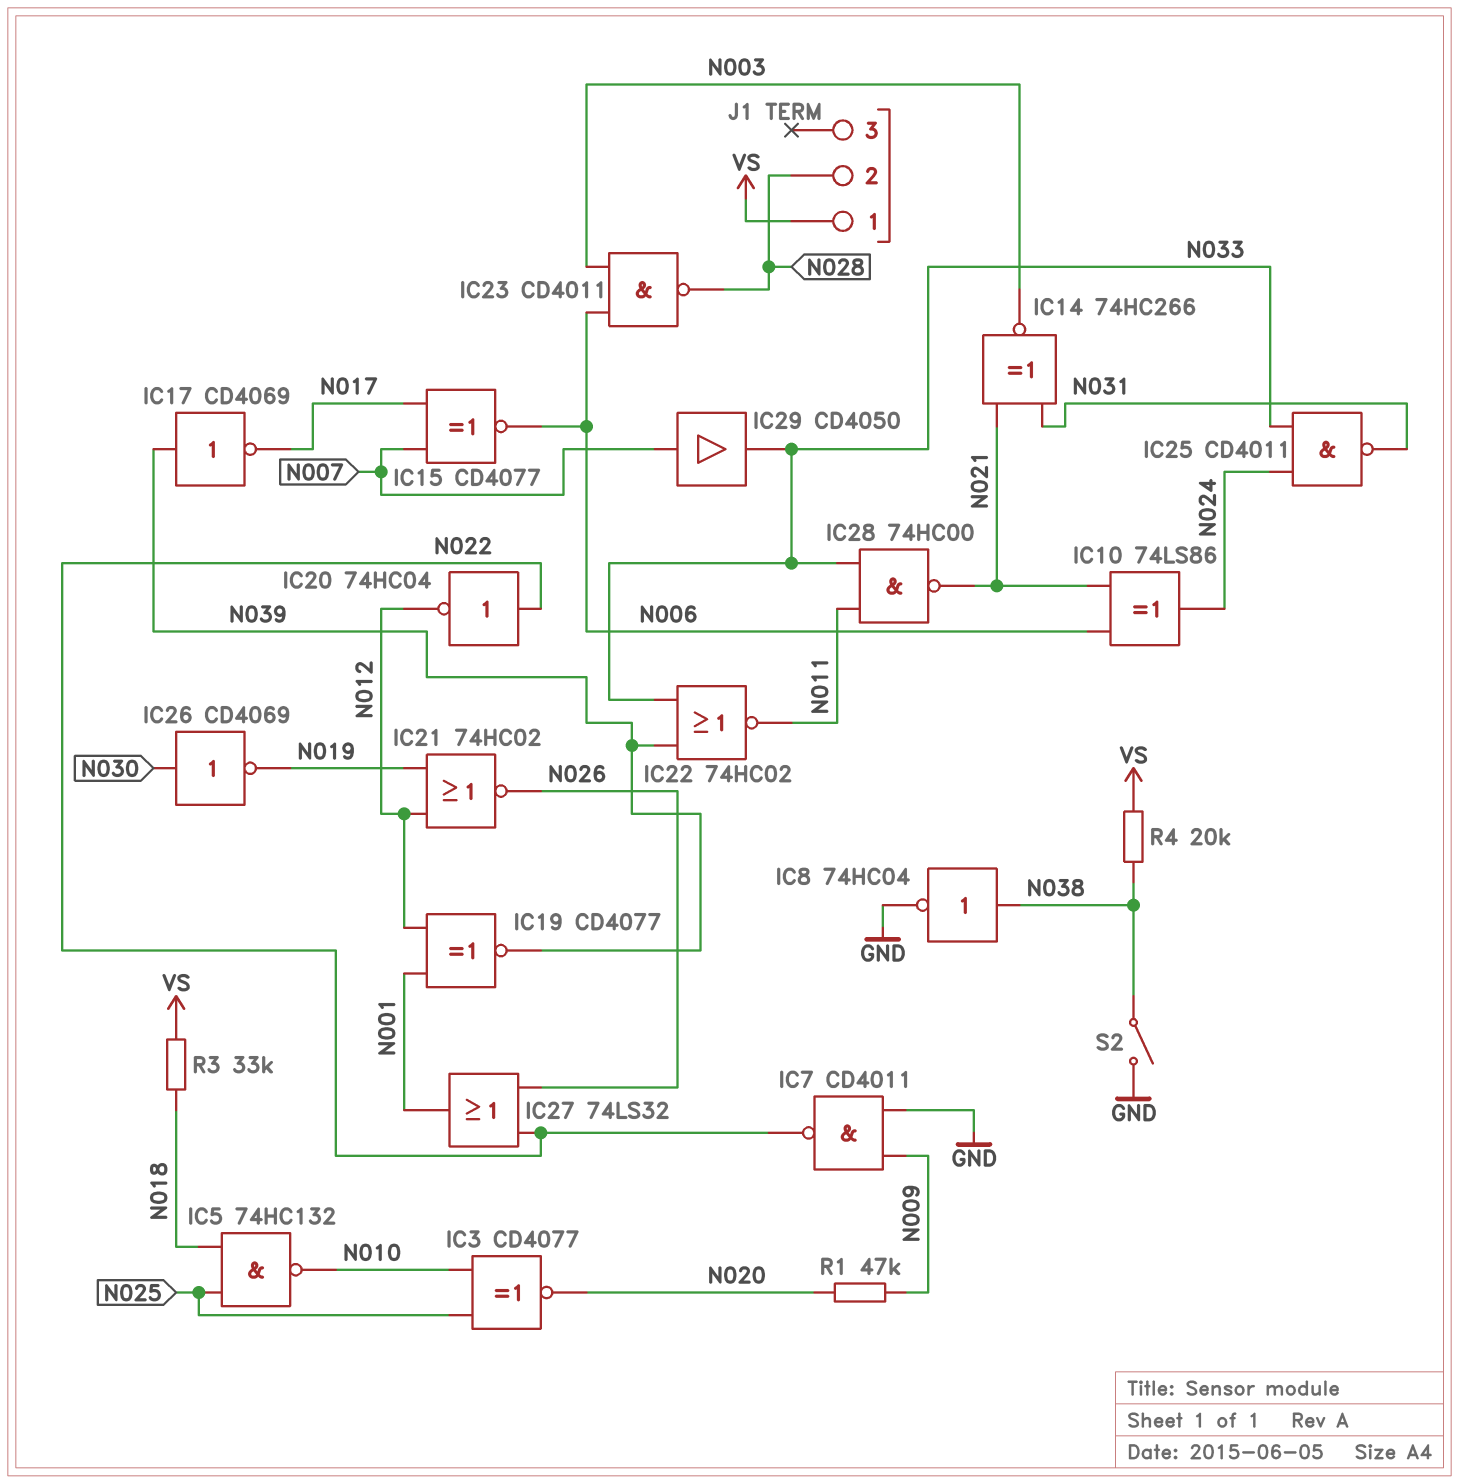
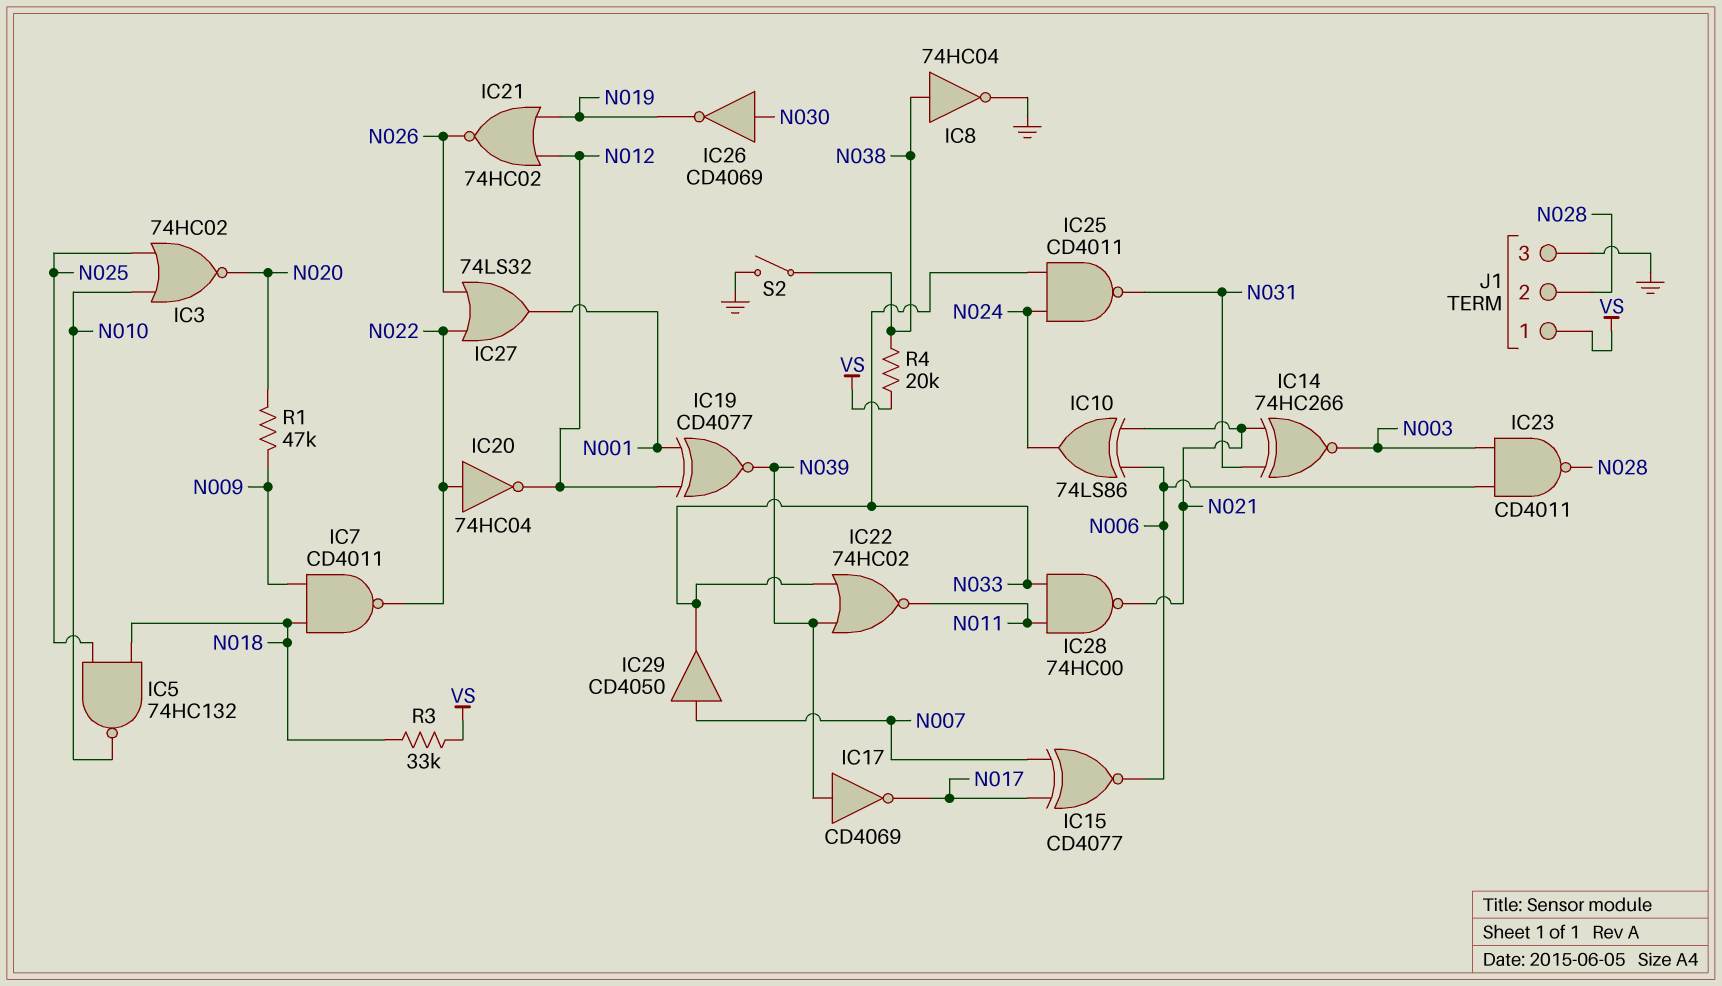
IC3: XNOR CD4077 (in N010, in N025, out N020) -> NOR 74HC02 (in N010, in N025, out N020)
IC7: NAND CD4011 (in GND, in N009, out N022) -> NAND CD4011 (in N009, in N018, out N022)
J1 pin 3: none -> GND

